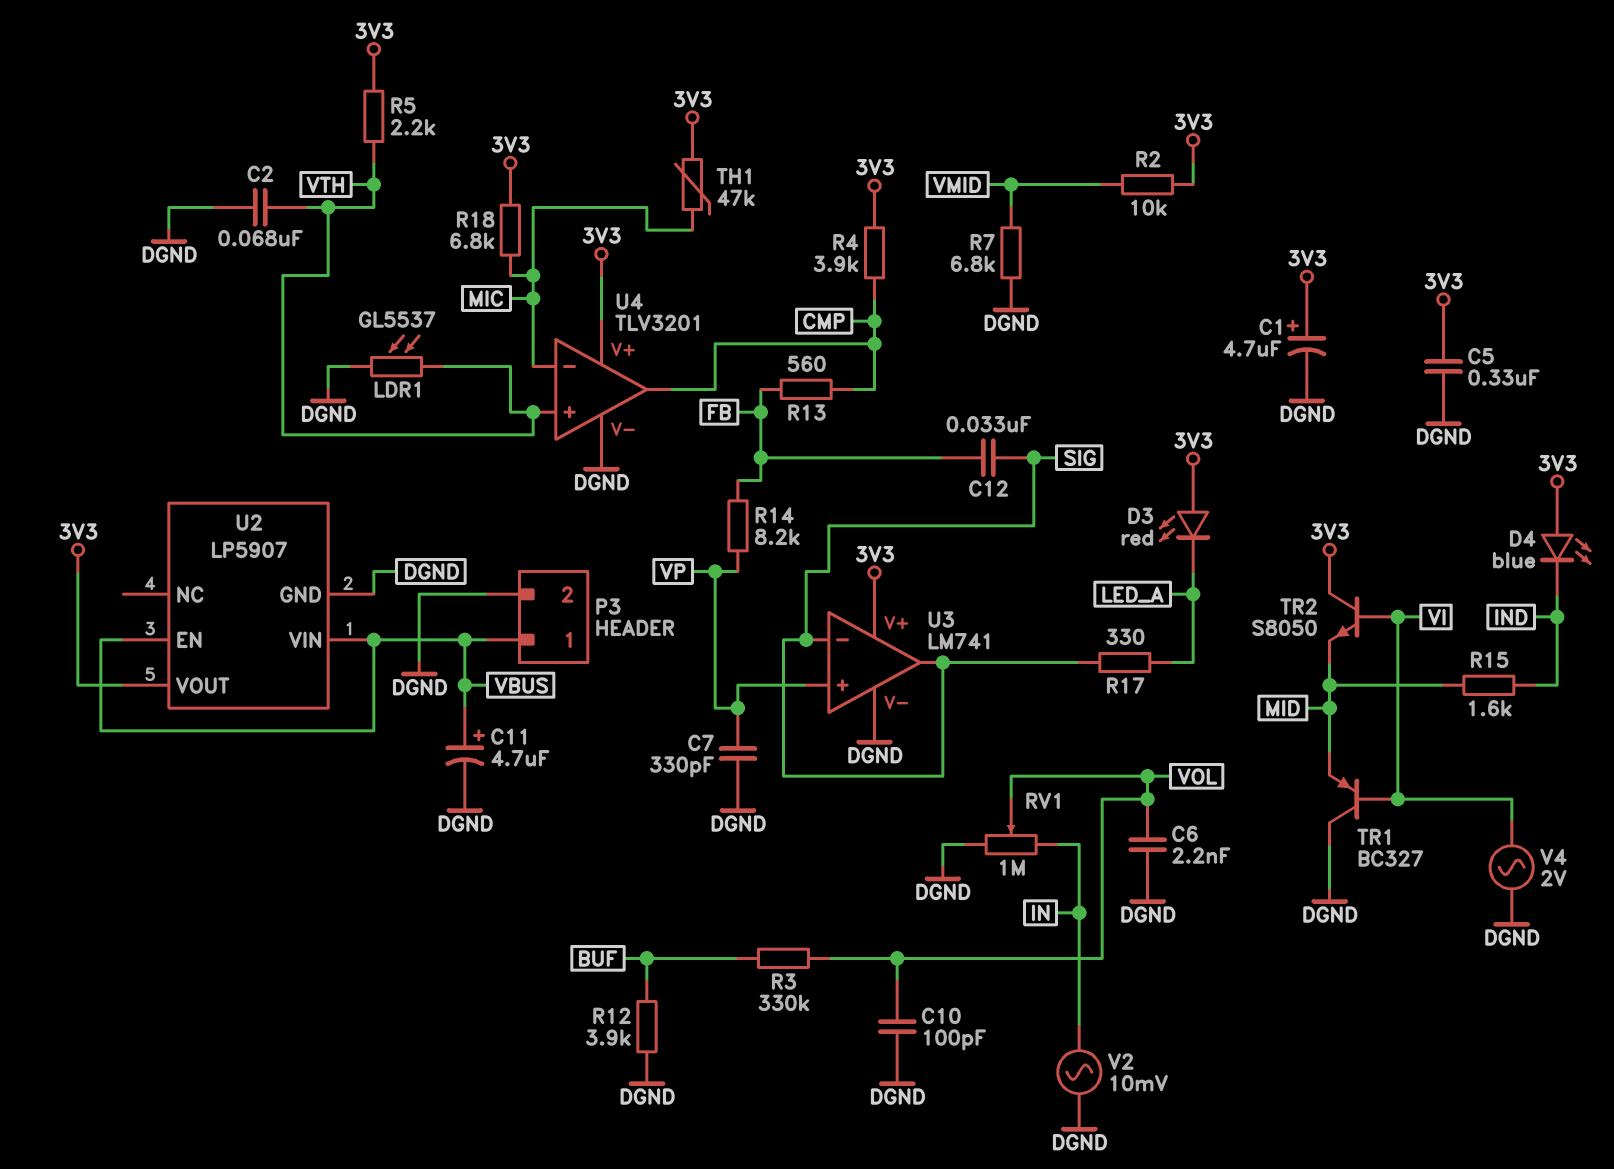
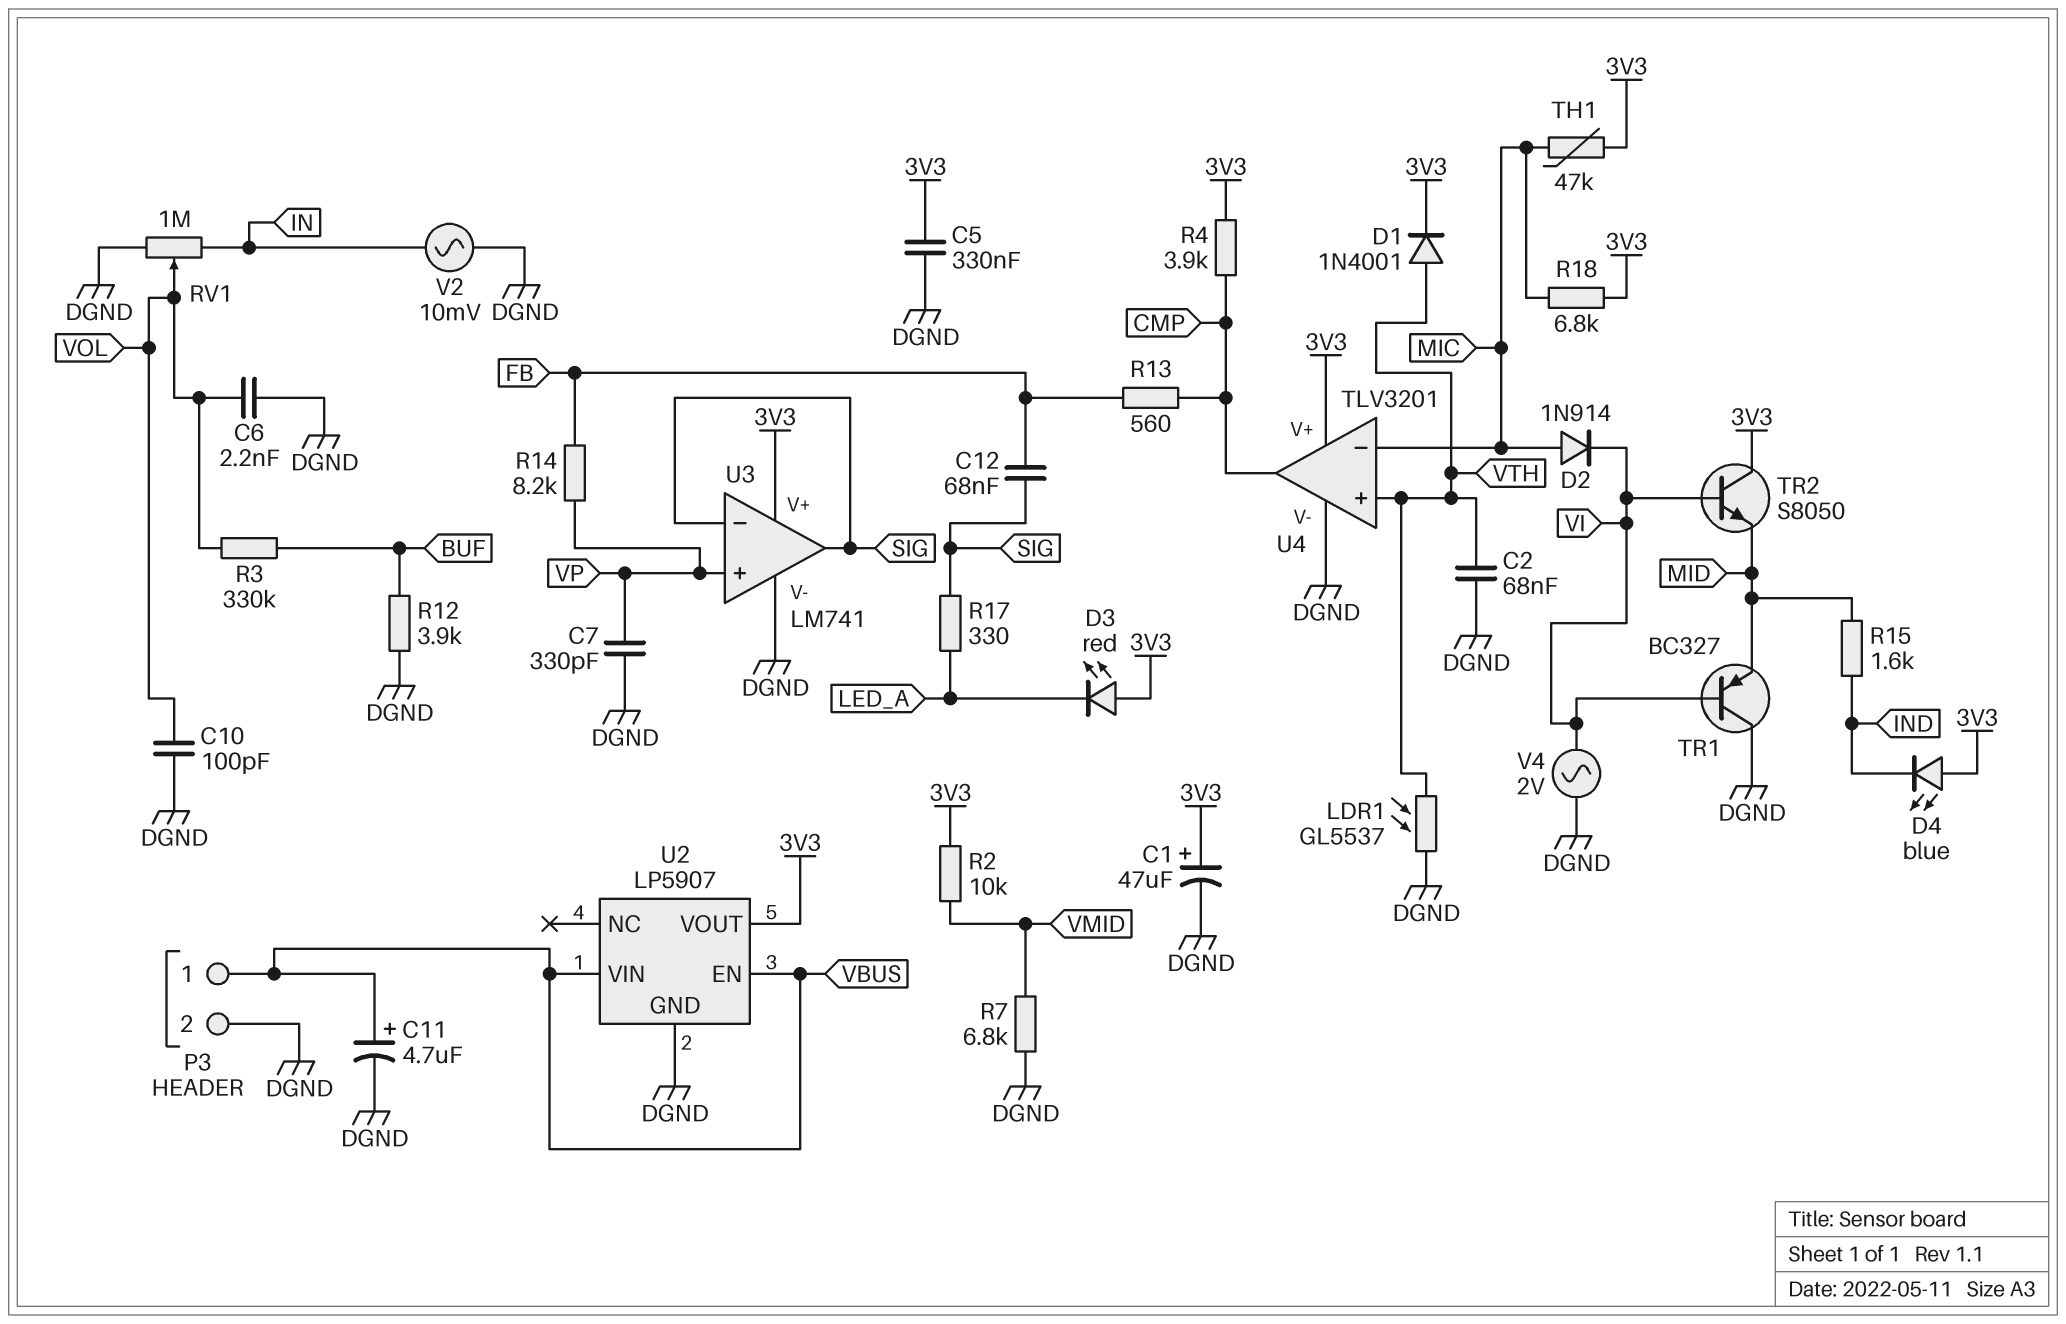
C1: 4.7uF (plus 3V3, minus DGND) -> 47uF (plus 3V3, minus DGND)
C12: 33nF (FB, SIG) -> 68nF (FB, SIG)
D1: none -> diode 1N4001 (A VTH, K 3V3)
D2: none -> diode 1N914 (A MIC, K VI)
R5: 2.2k (3V3, VTH) -> none

